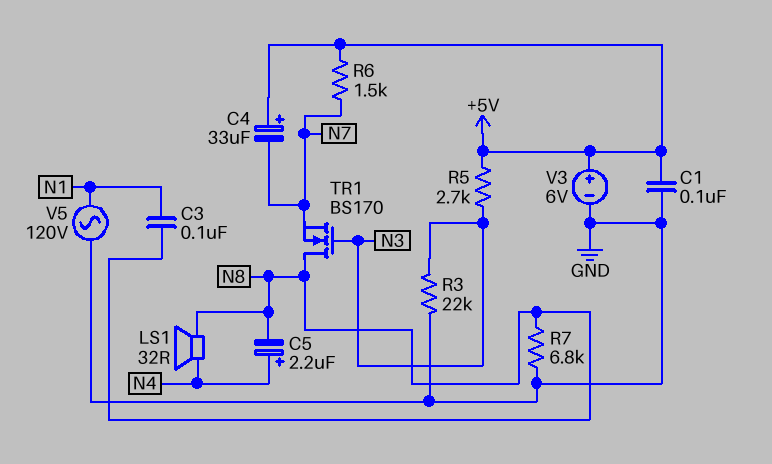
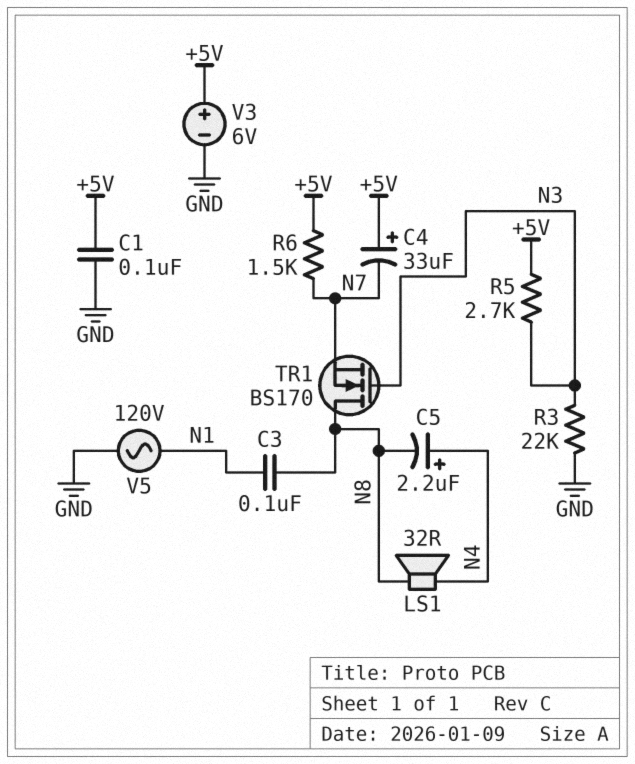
R7: 6.8k (GND, N8) -> none

